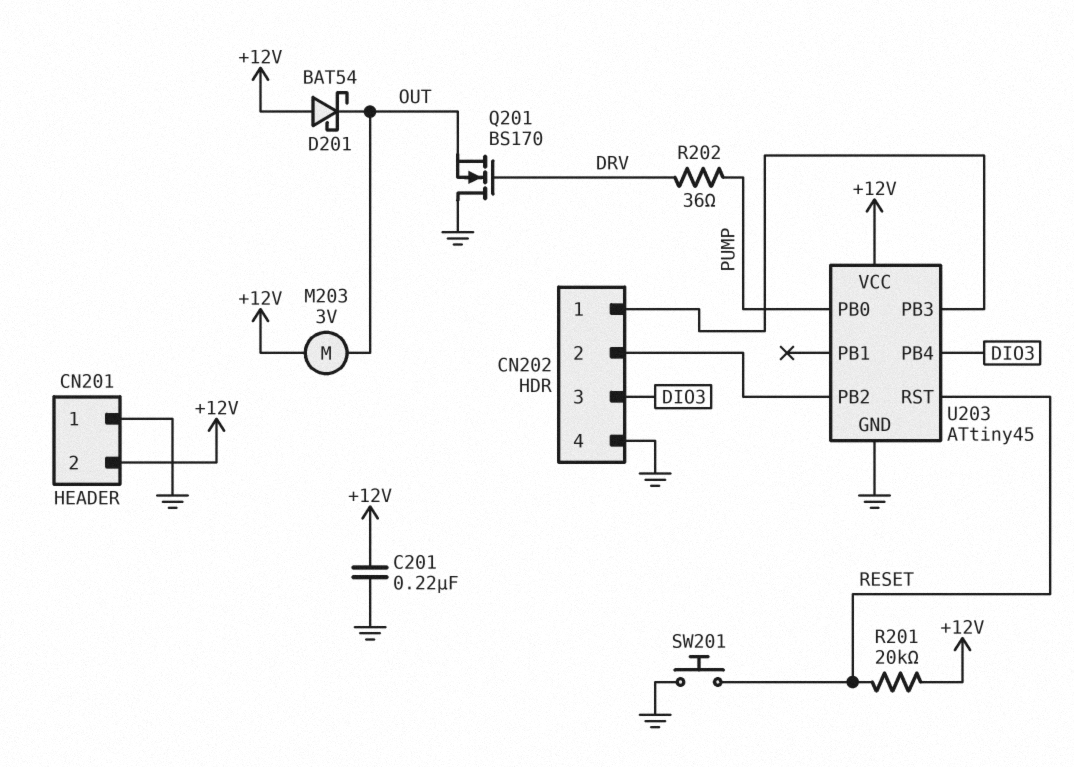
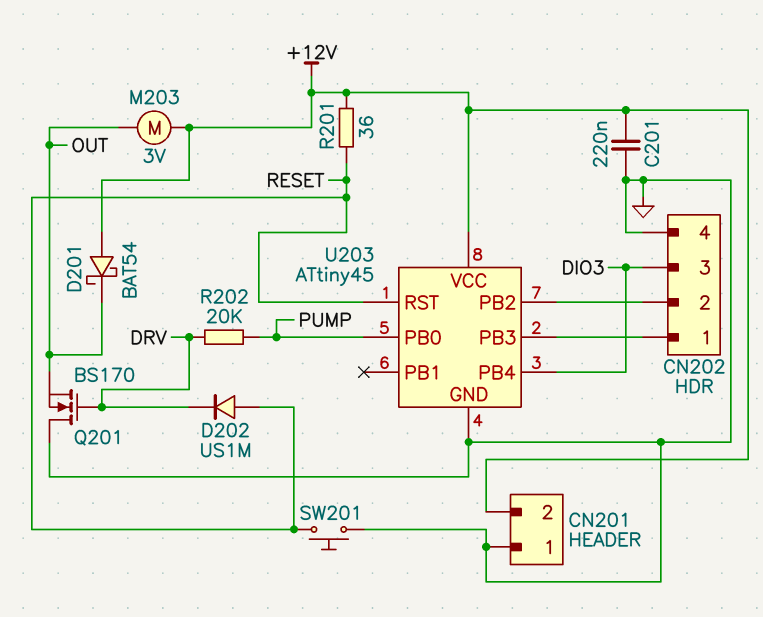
D202: none -> diode US1M (A RESET, K DRV)
R201: 20k (+12V, RESET) -> 36 (+12V, RESET)
R202: 36 (DRV, PUMP) -> 20k (DRV, PUMP)

